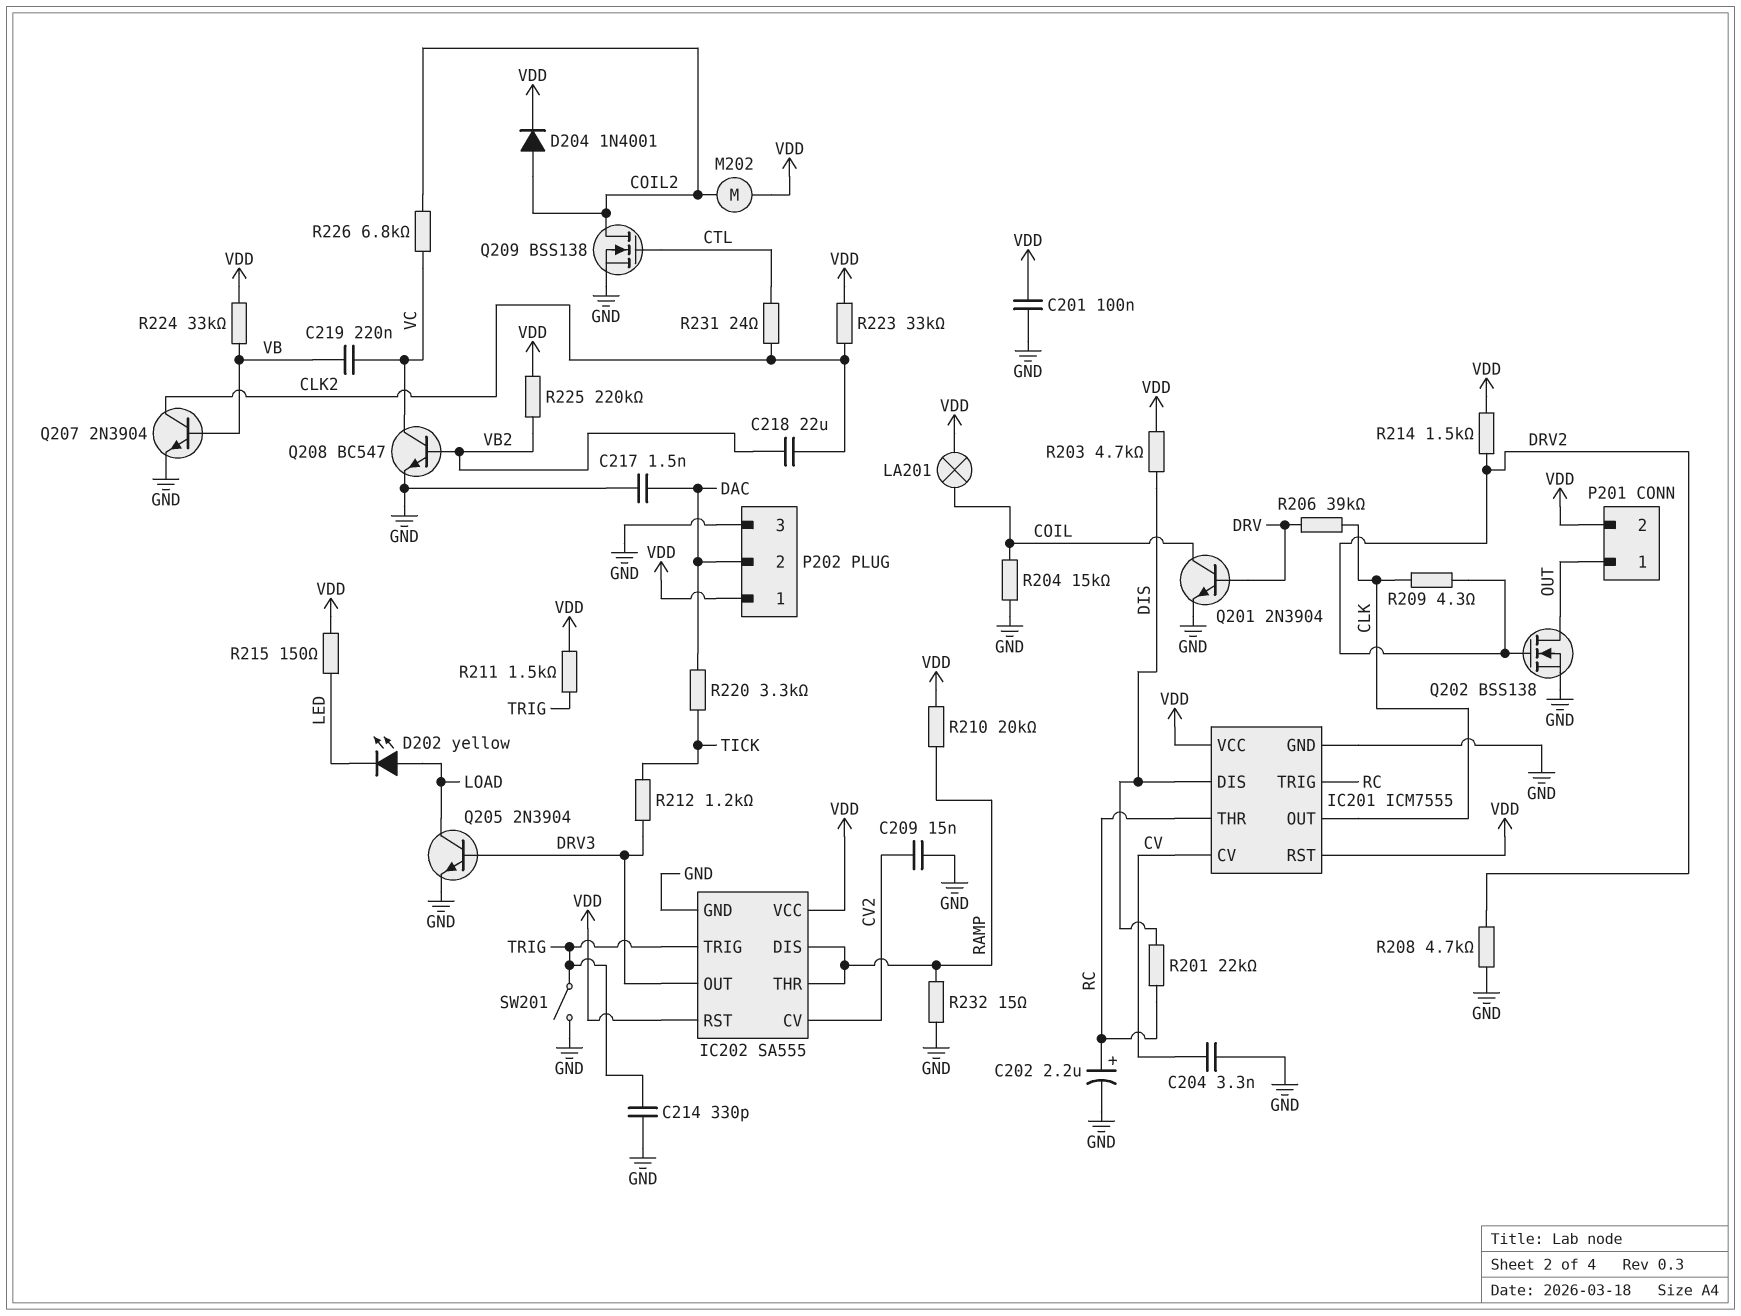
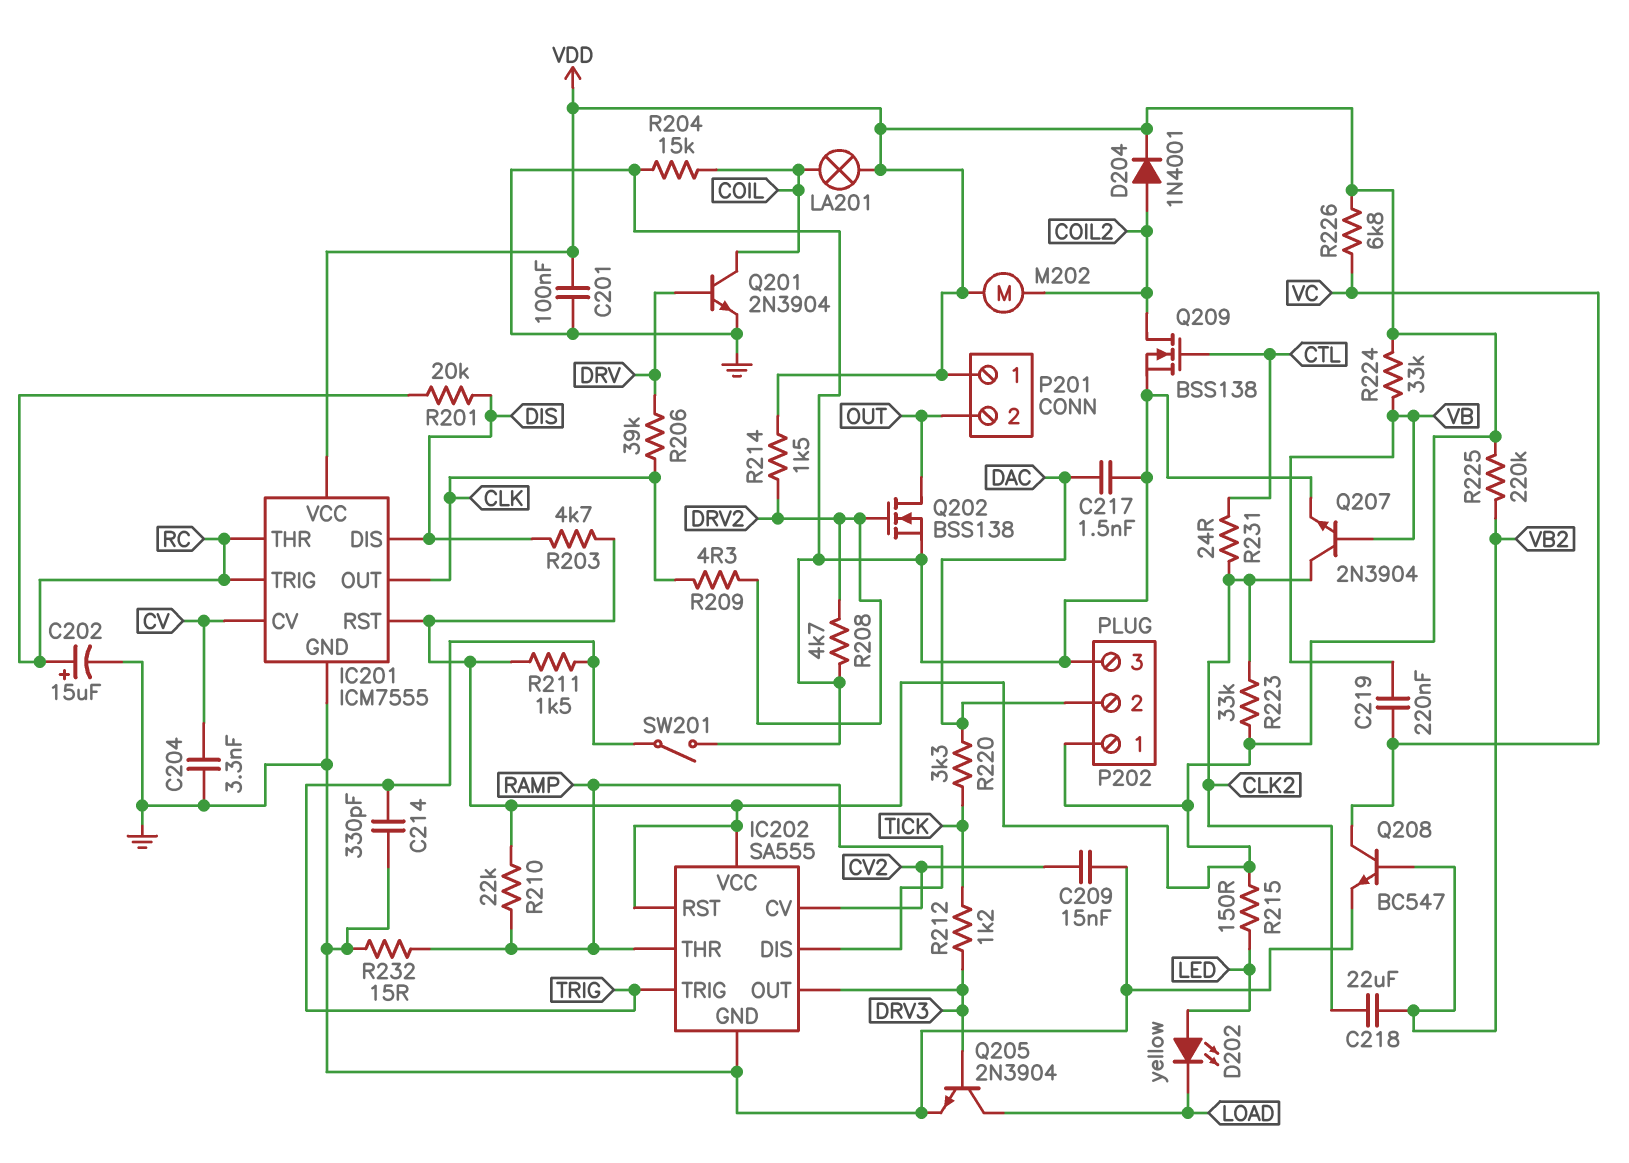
C202: 2.2uF (plus RC, minus GND) -> 15uF (plus RC, minus GND)
D202: LED yellow (A LOAD, K LED) -> LED yellow (A LED, K LOAD)
P201 pin 1: OUT -> VDD
P201 pin 2: VDD -> OUT
R201: 22k (DIS, RC) -> 20k (DIS, RC)
R210: 20k (RAMP, VDD) -> 22k (RAMP, VDD)
R226: 6.8k (COIL2, VC) -> 6.8k (VC, VDD)

